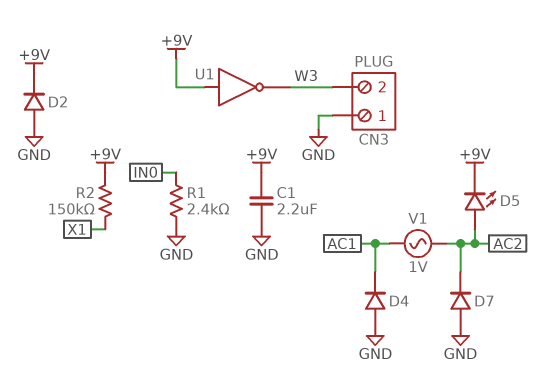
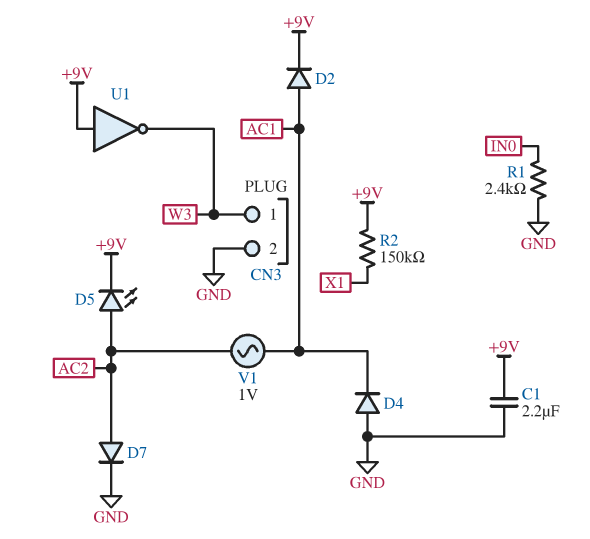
CN3 pin 1: GND -> W3
CN3 pin 2: W3 -> GND
D2: diode (A GND, K +9V) -> diode (A AC1, K +9V)
D7: diode (A GND, K AC2) -> diode (A AC2, K GND)

